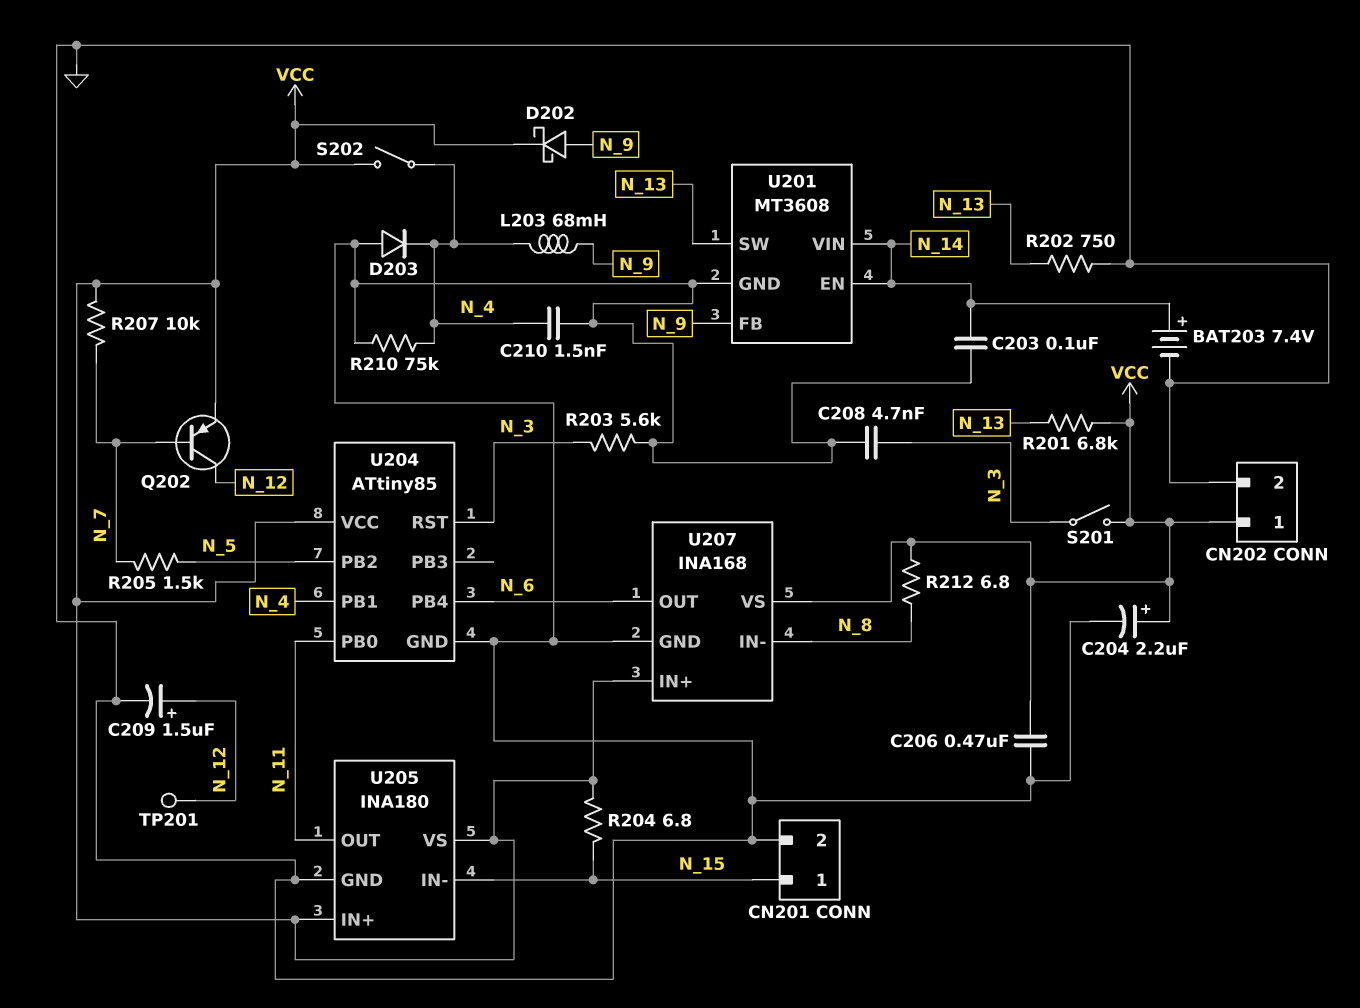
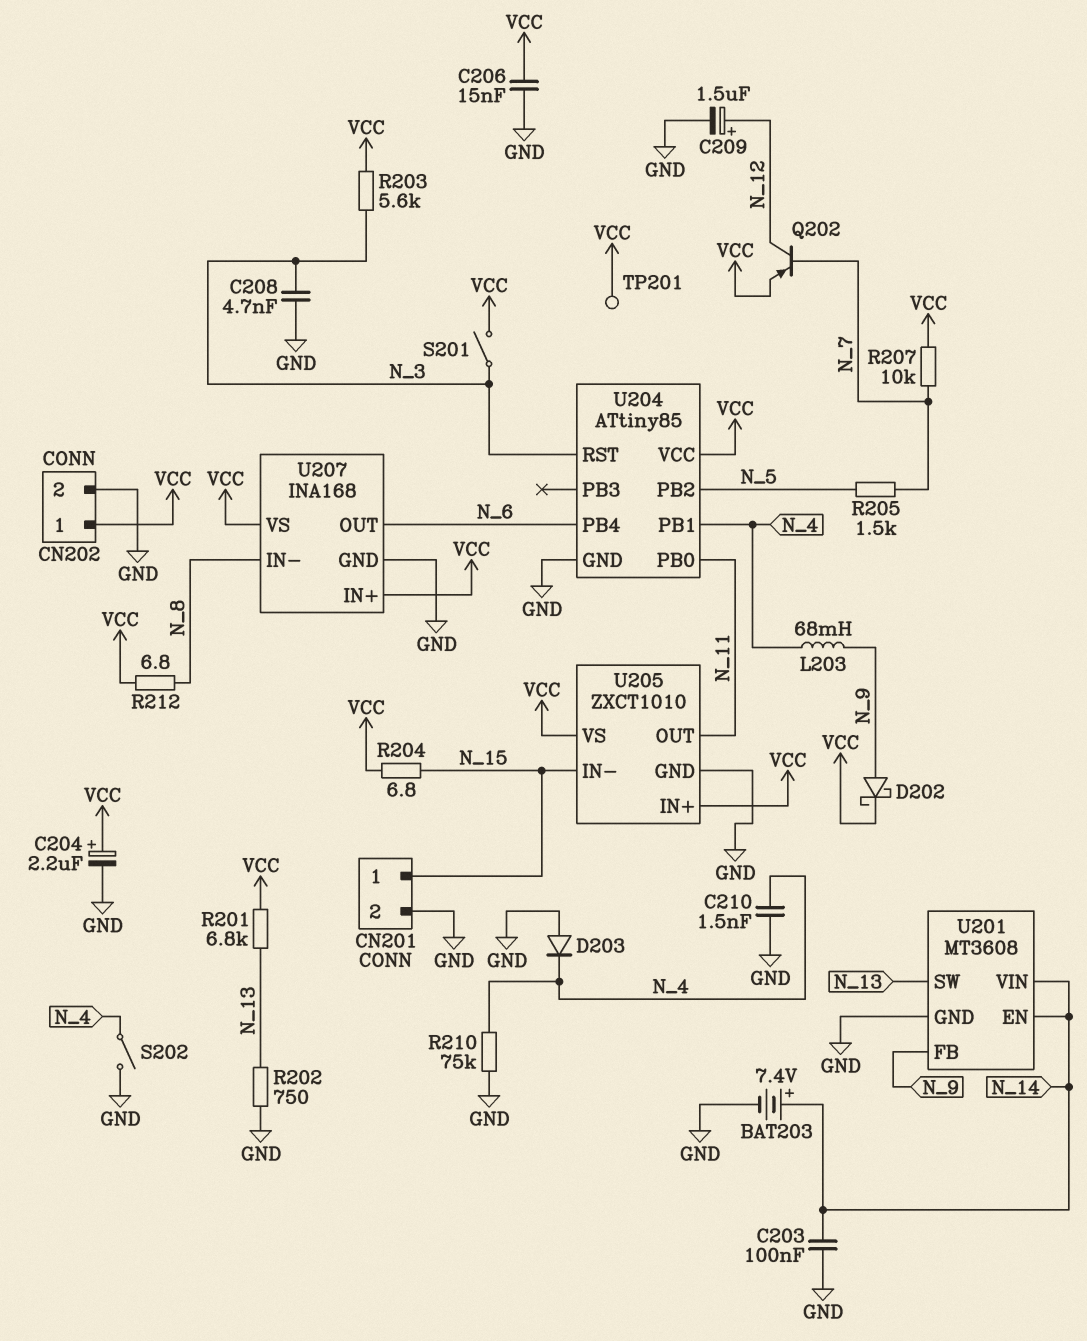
C206: 470nF (GND, VCC) -> 15nF (GND, VCC)
R203: 5.6k (GND, N_3) -> 5.6k (N_3, VCC)
S202: switch (N_4, VCC) -> switch (GND, N_4)
TP201: test point (N_12) -> test point (VCC)
U205: INA180 -> ZXCT1010

